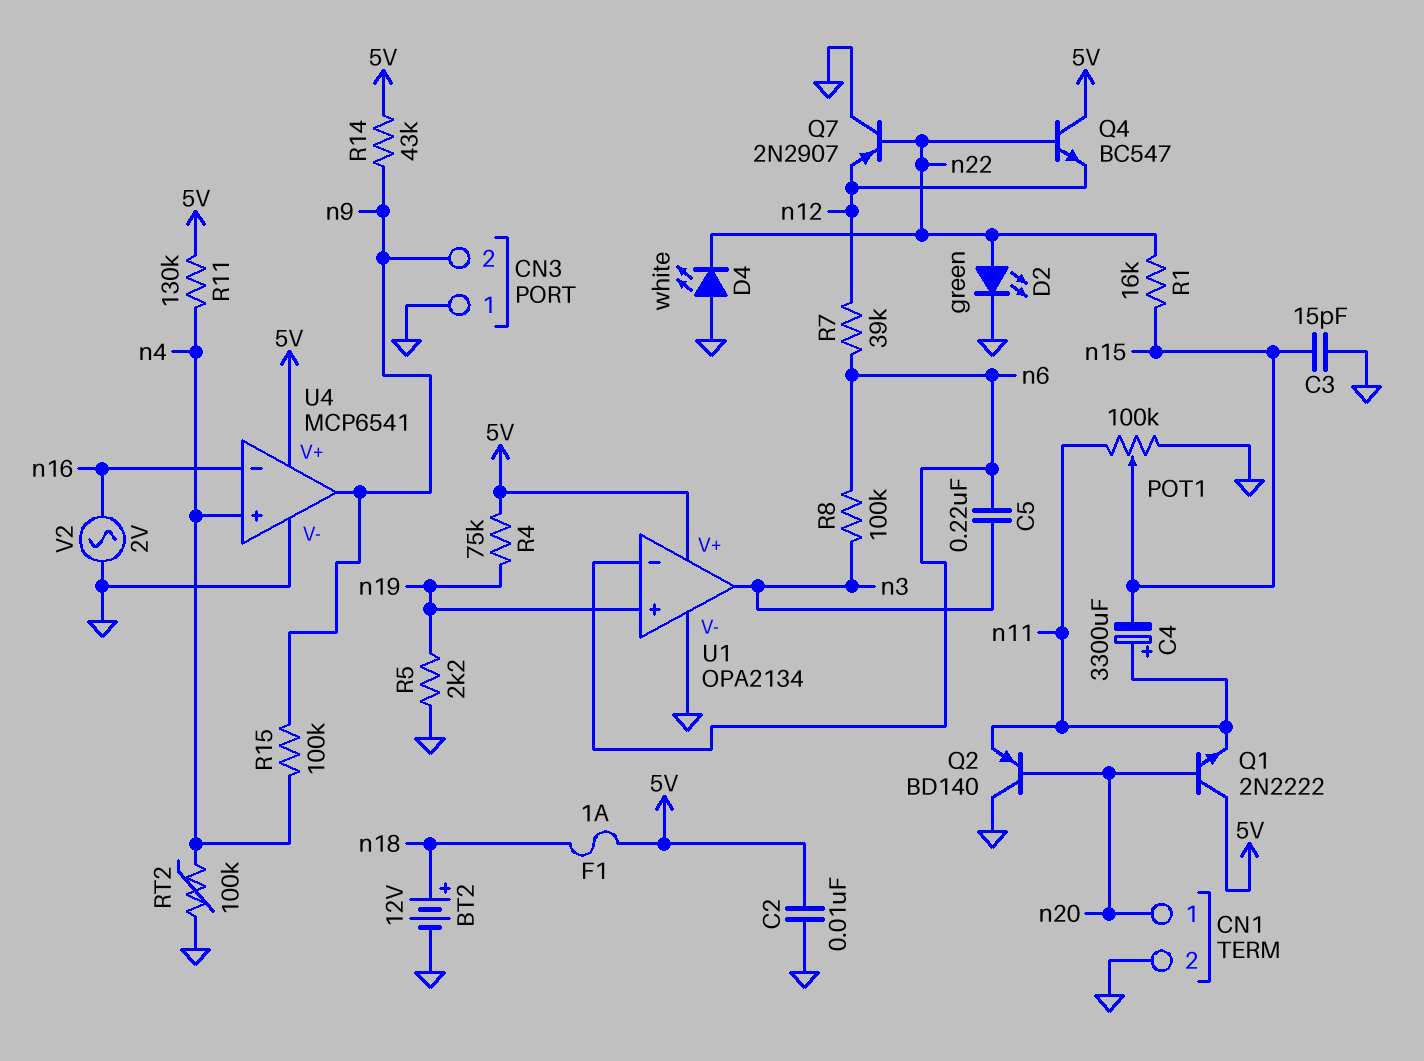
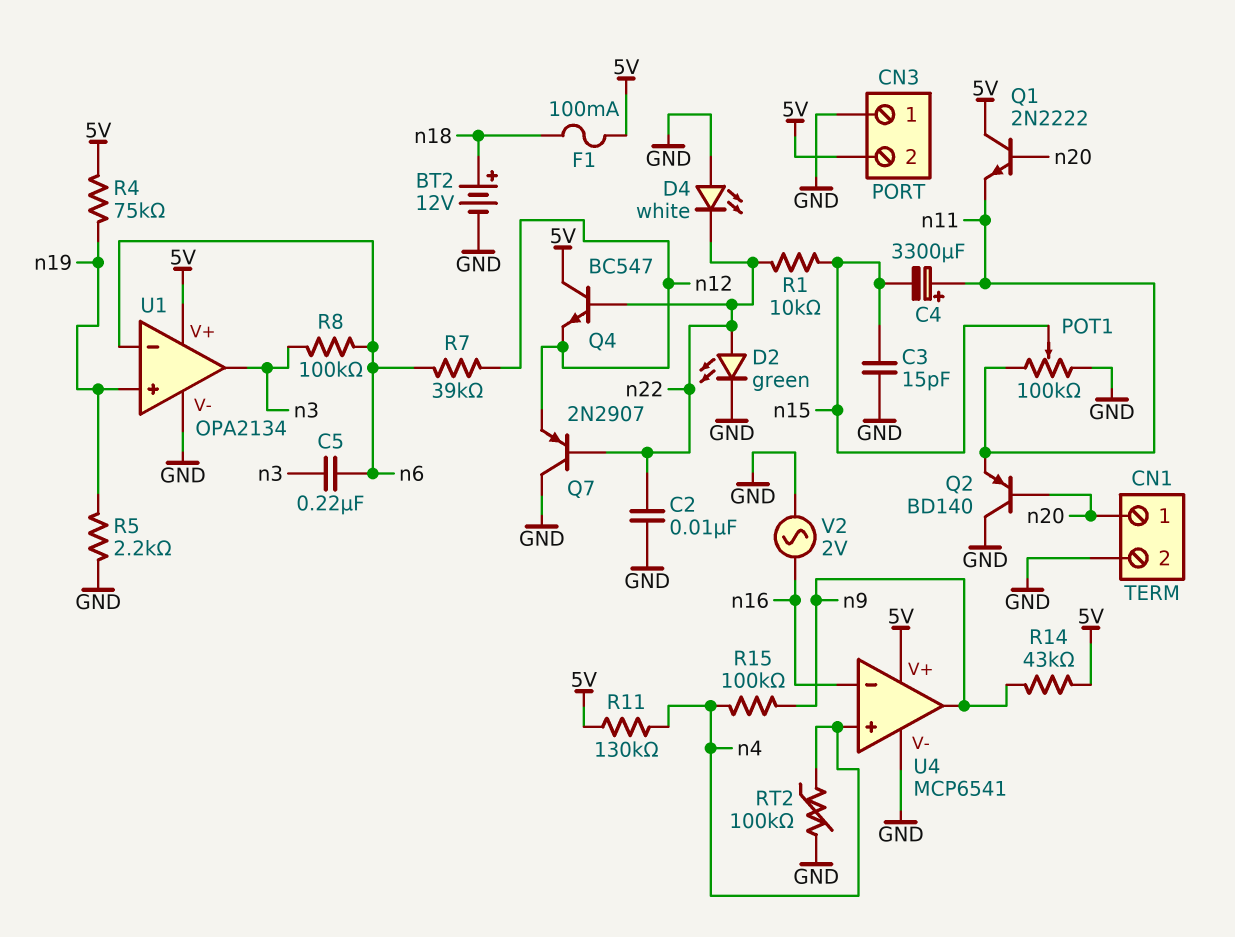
C2: 10nF (5V, GND) -> 10nF (GND, n22)
CN3 pin 2: n9 -> 5V
F1: 1A (5V, n18) -> 100mA (5V, n18)
R1: 16k (n15, n22) -> 10k (n15, n22)

